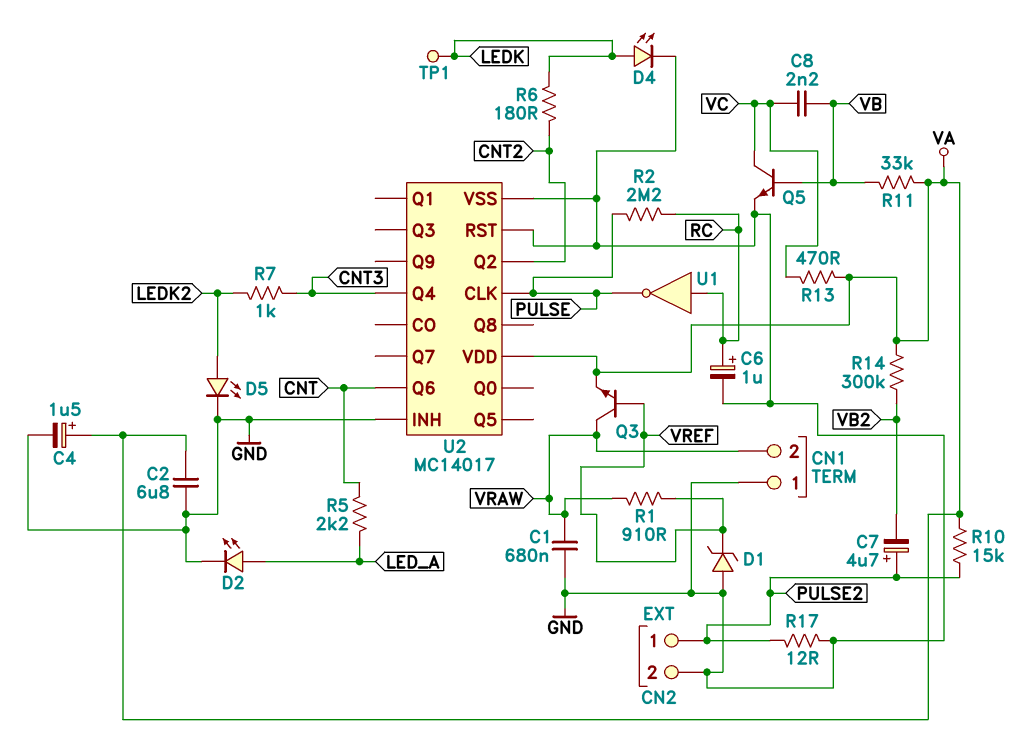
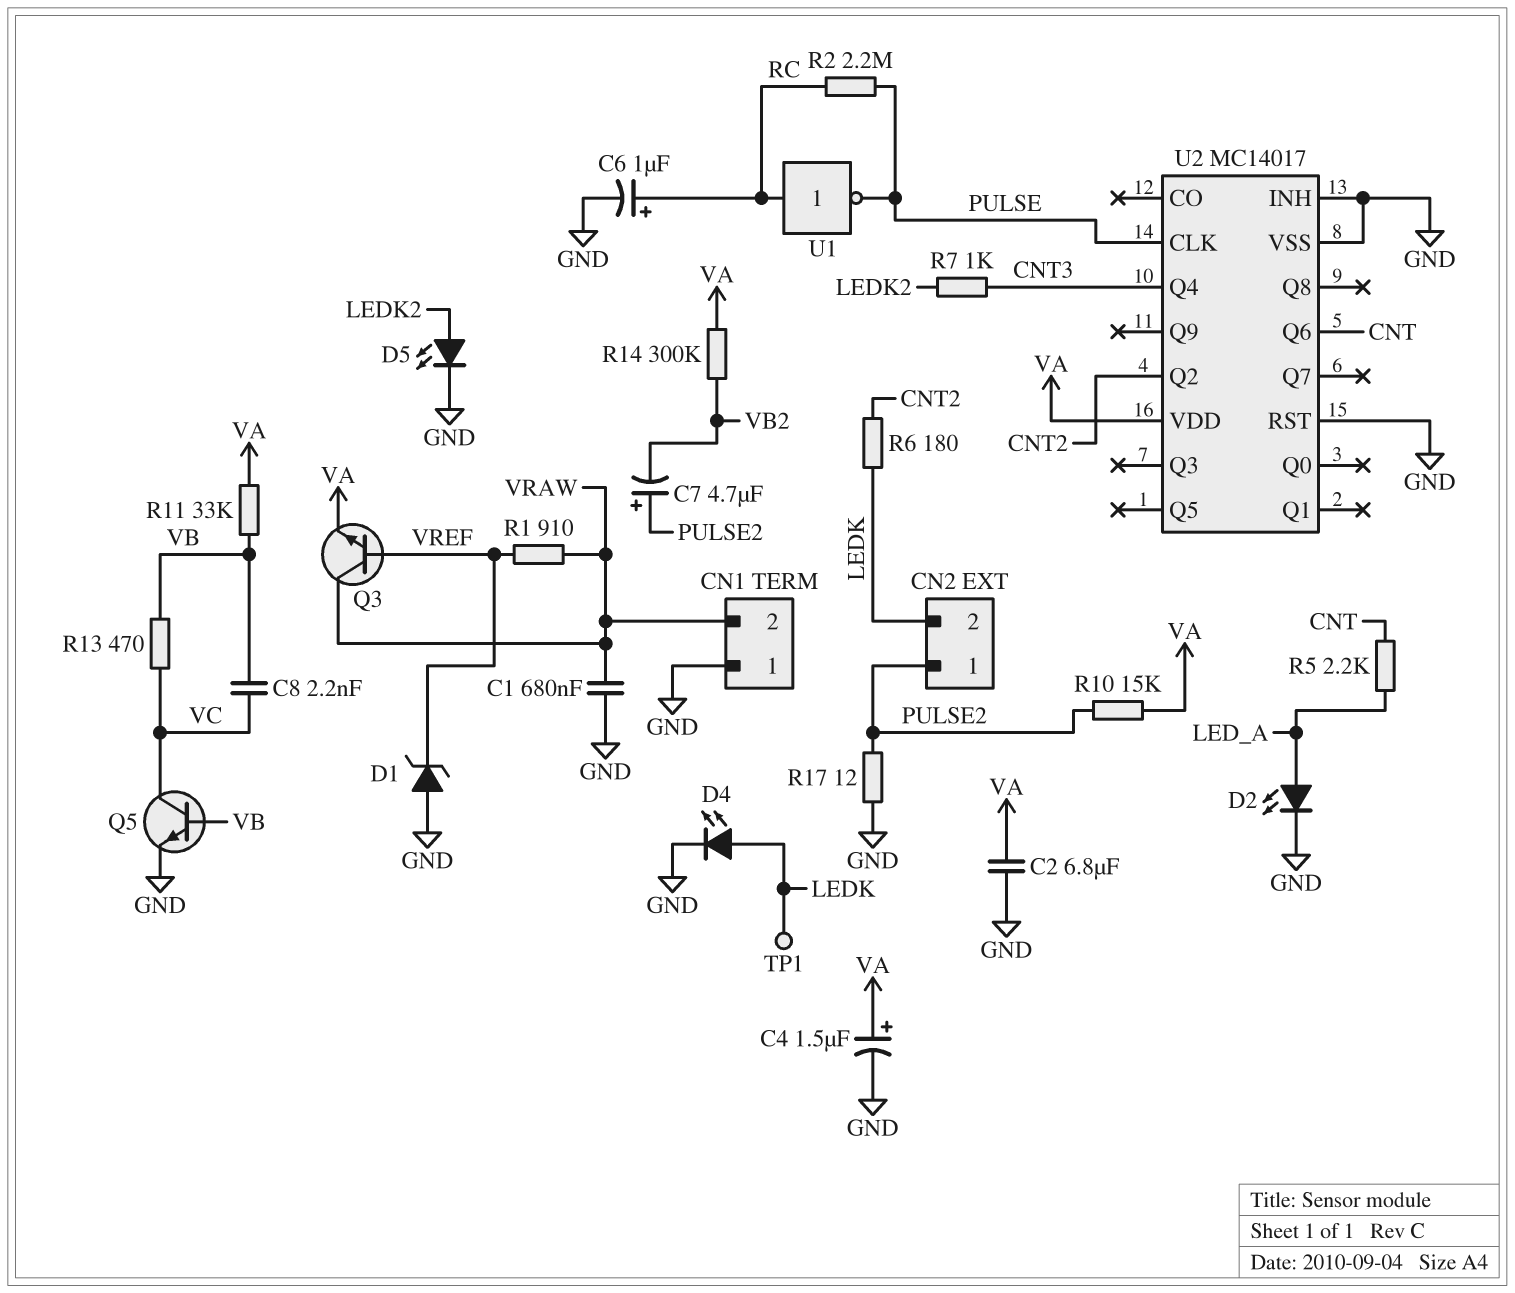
CN2 pin 2: GND -> LEDK
R13: 470 (VA, VC) -> 470 (VB, VC)

